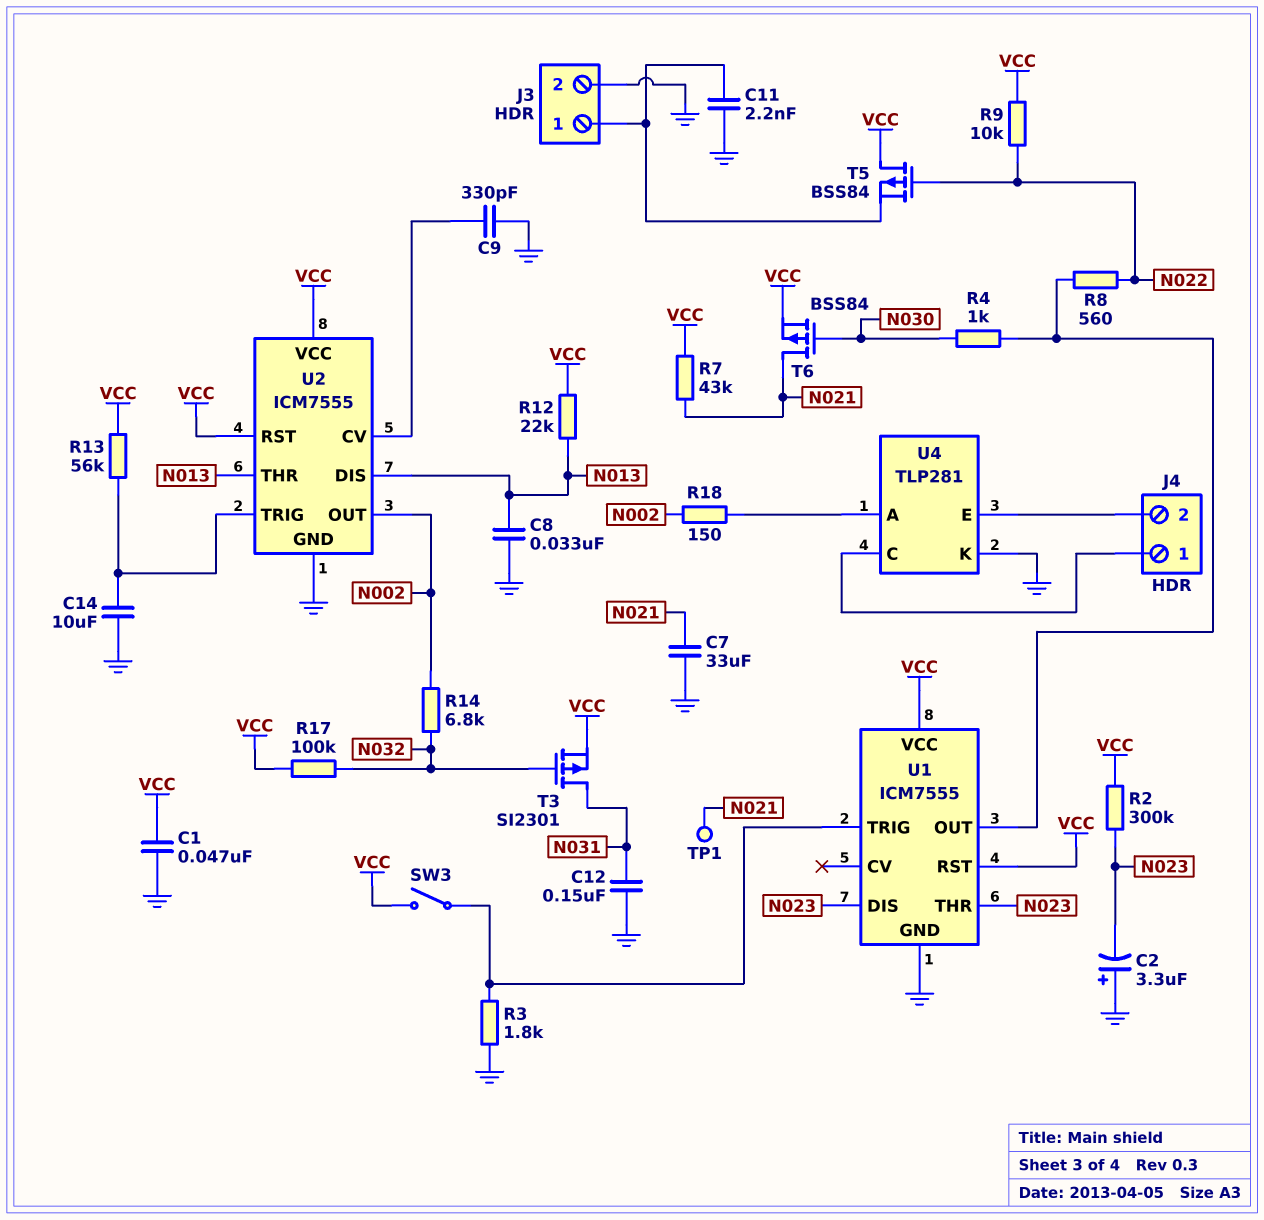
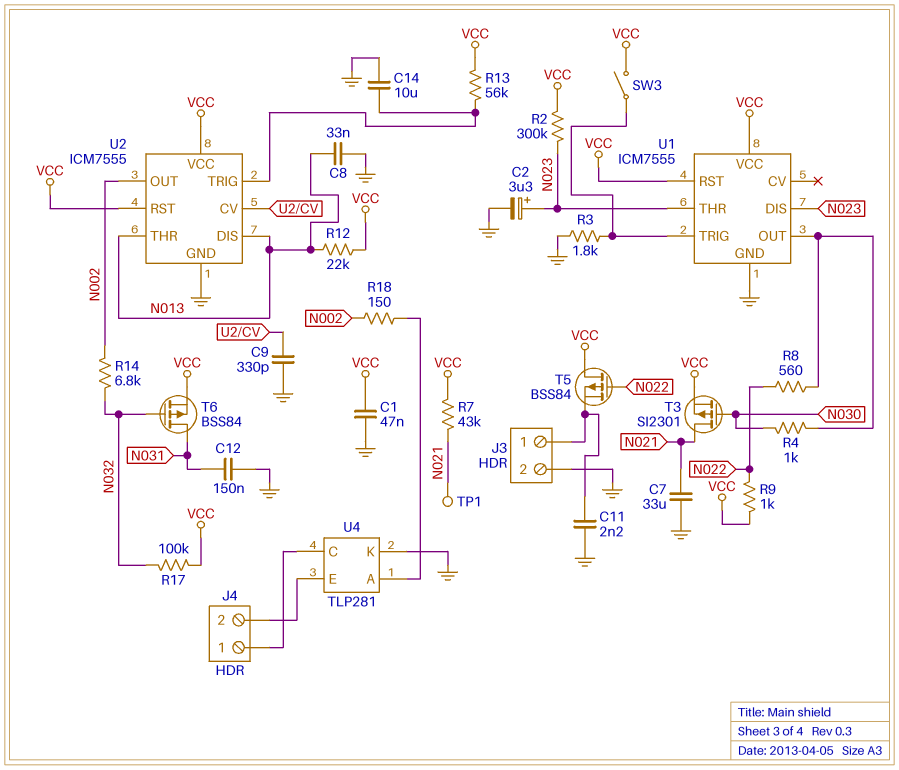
C2: 3.3uF (plus GND, minus N023) -> 3.3uF (plus N023, minus GND)
R9: 10k (N022, VCC) -> 1k (N022, VCC)
T3: PMOS SI2301 (G N032, D N031, S VCC) -> PMOS SI2301 (G N030, D N021, S VCC)
T6: PMOS BSS84 (G N030, D N021, S VCC) -> PMOS BSS84 (G N032, D N031, S VCC)

